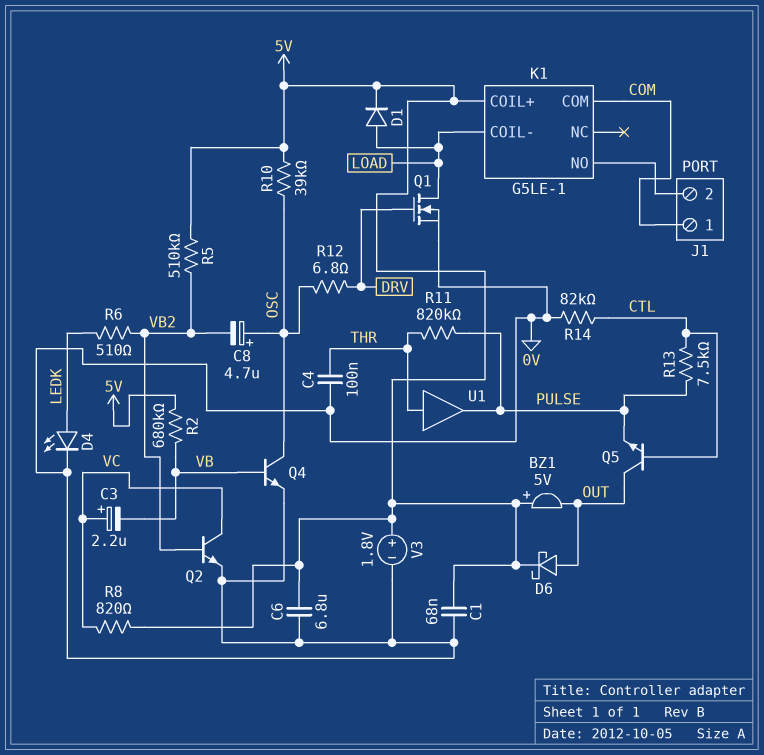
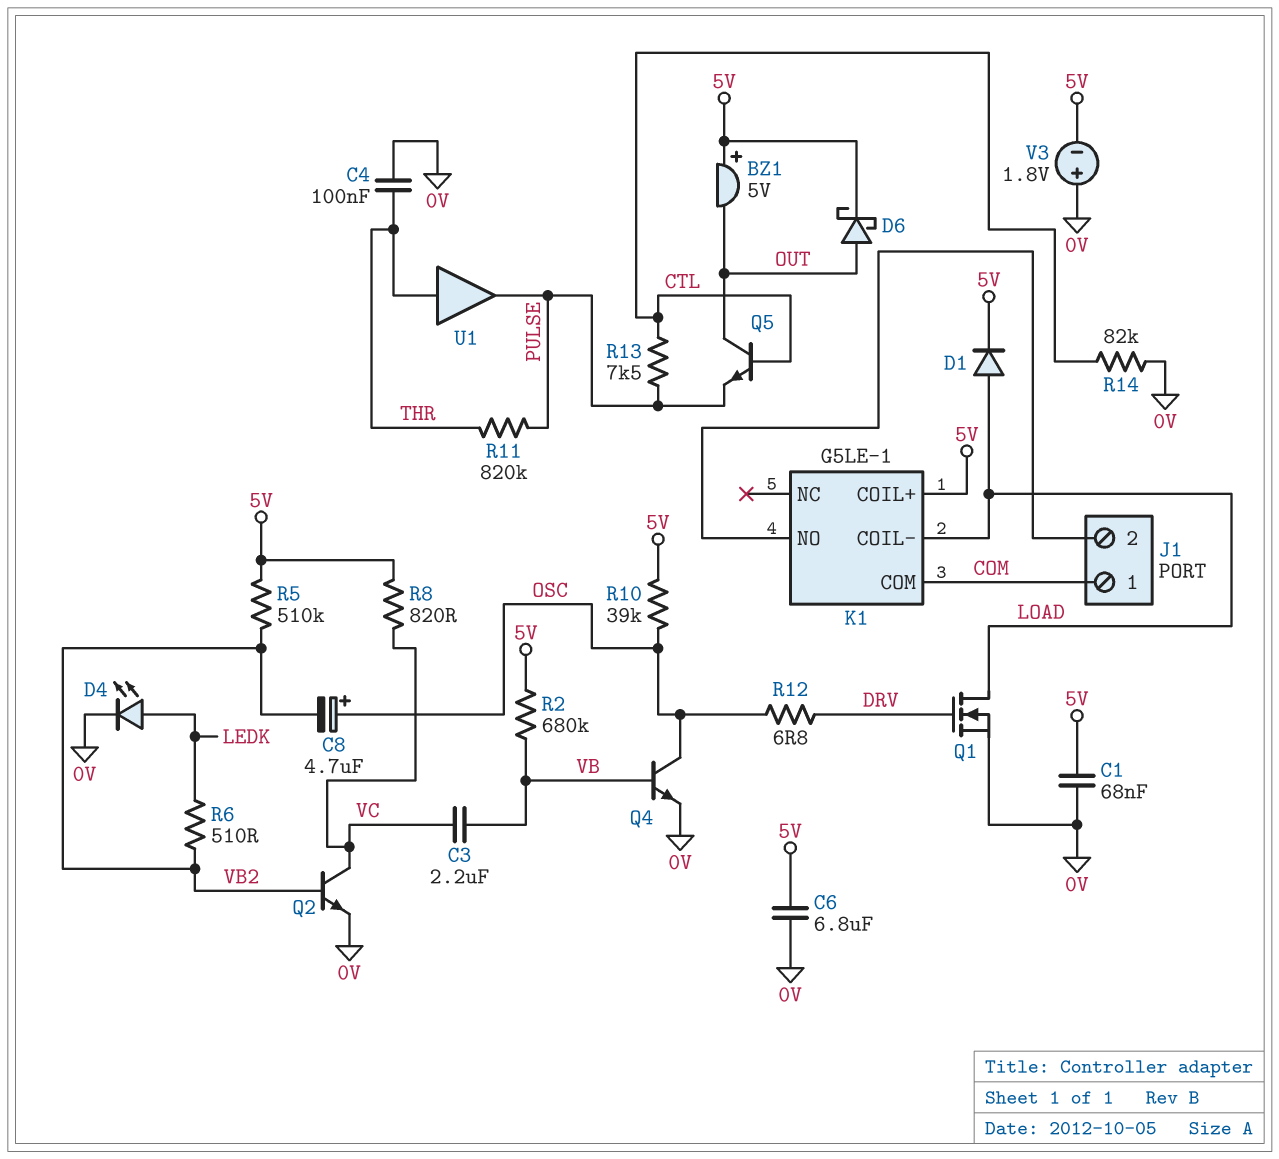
C3: 2.2uF (plus VC, minus VB) -> 2.2uF (VB, VC)
V3: 1.8V (plus 5V, minus 0V) -> 1.8V (plus 0V, minus 5V)

